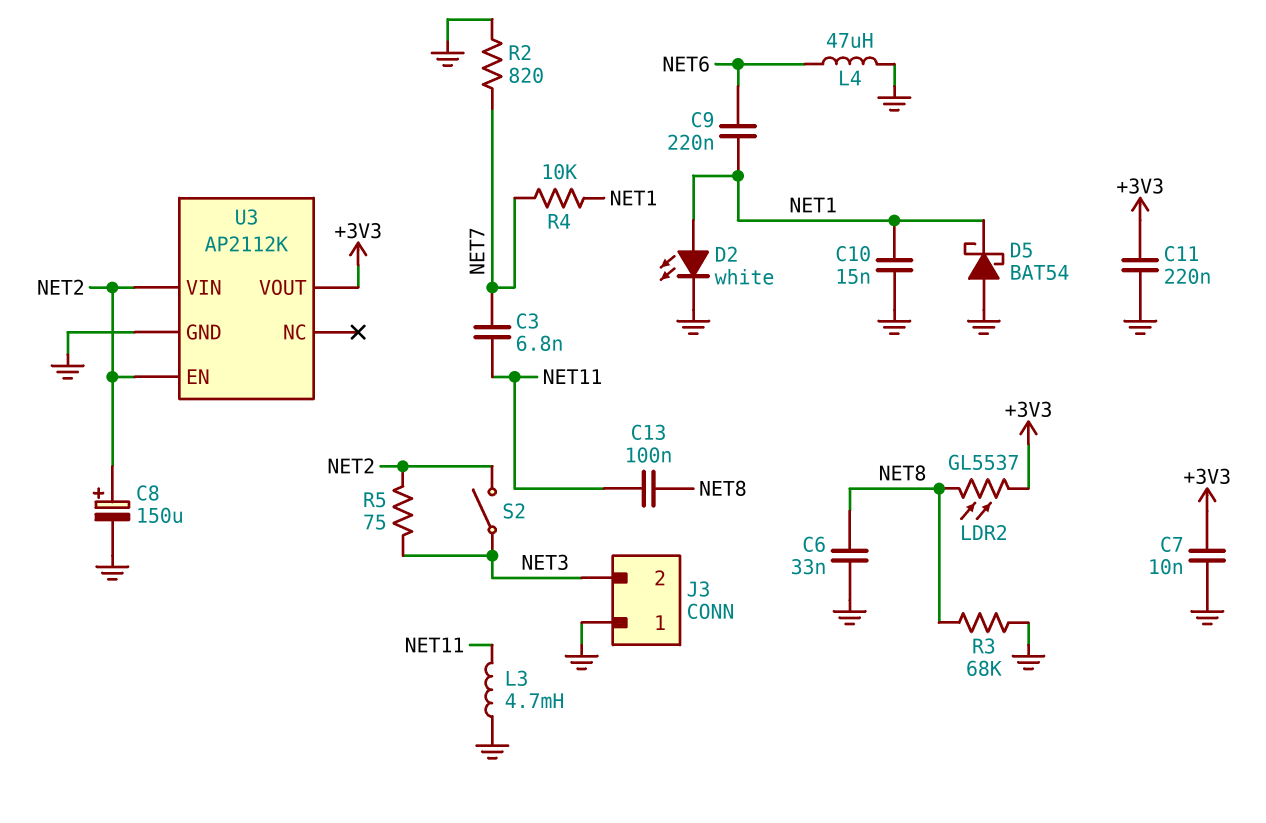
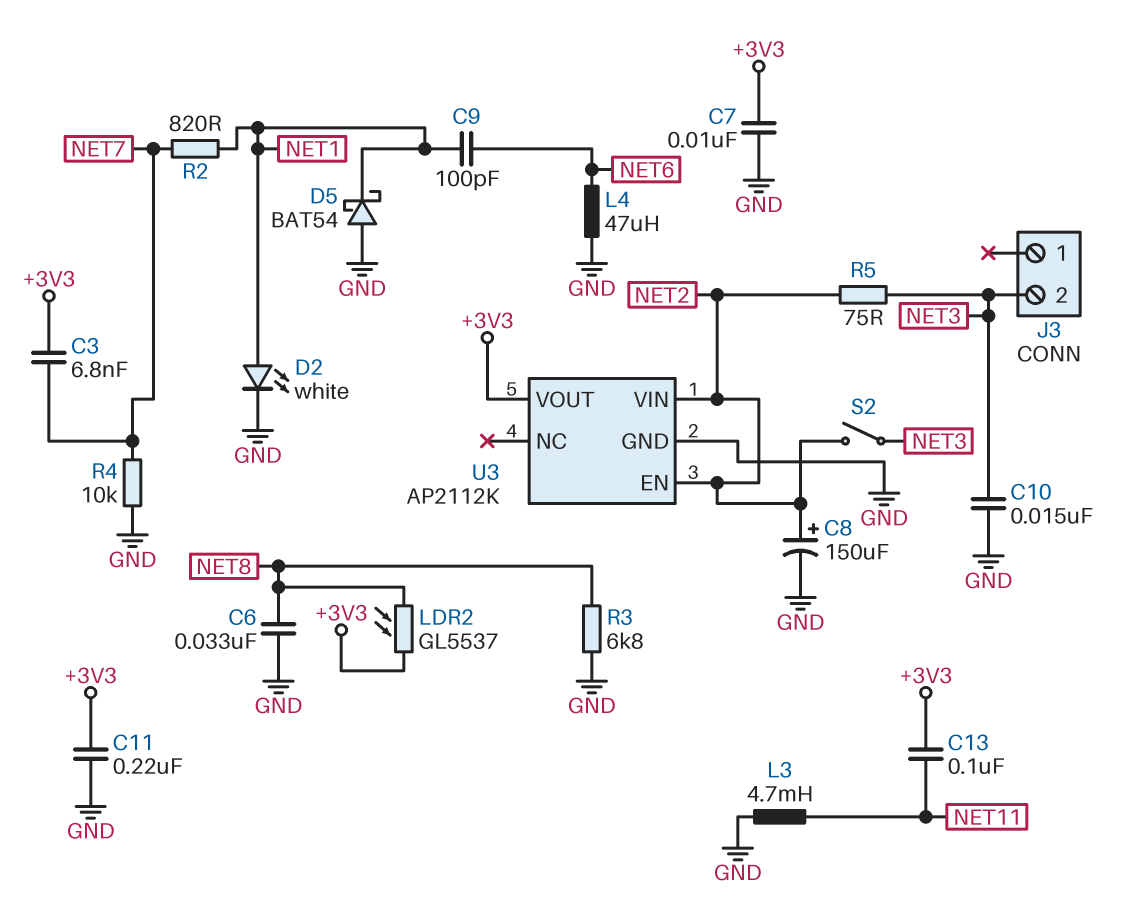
C3: 6.8nF (NET7, NET11) -> 6.8nF (+3V3, NET7)
C9: 220nF (NET1, NET6) -> 100pF (NET1, NET6)
C10: 15nF (GND, NET1) -> 15nF (GND, NET3)
C13: 100nF (NET8, NET11) -> 100nF (+3V3, NET11)
J3 pin 1: GND -> none
R2: 820 (GND, NET7) -> 820 (NET1, NET7)
R3: 68k (GND, NET8) -> 6.8k (GND, NET8)
R4: 10k (NET1, NET7) -> 10k (GND, NET7)

